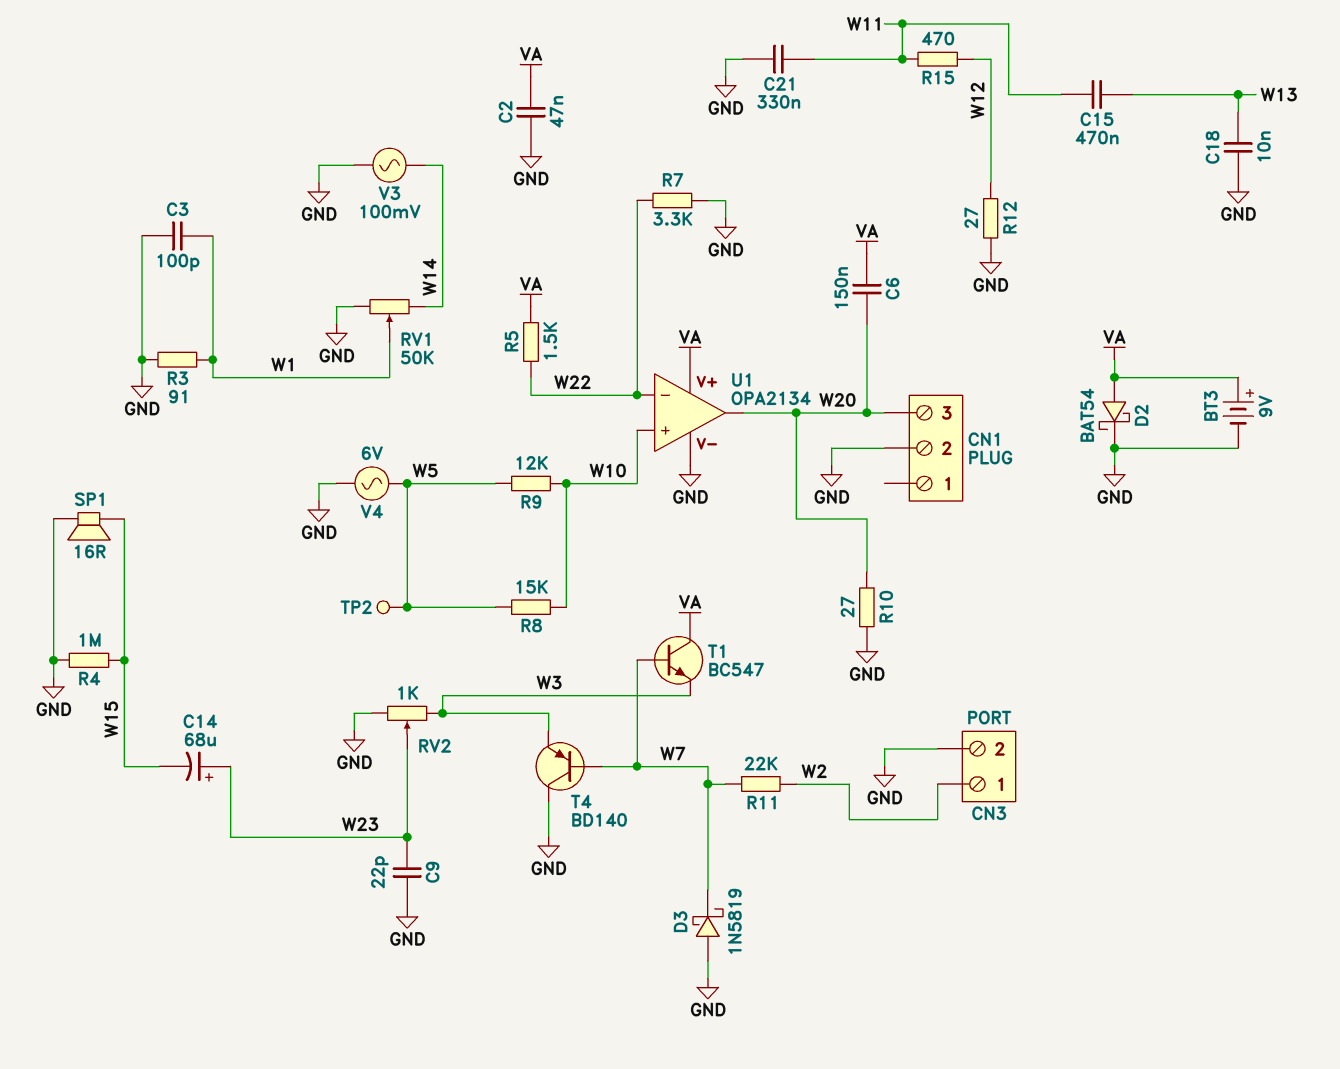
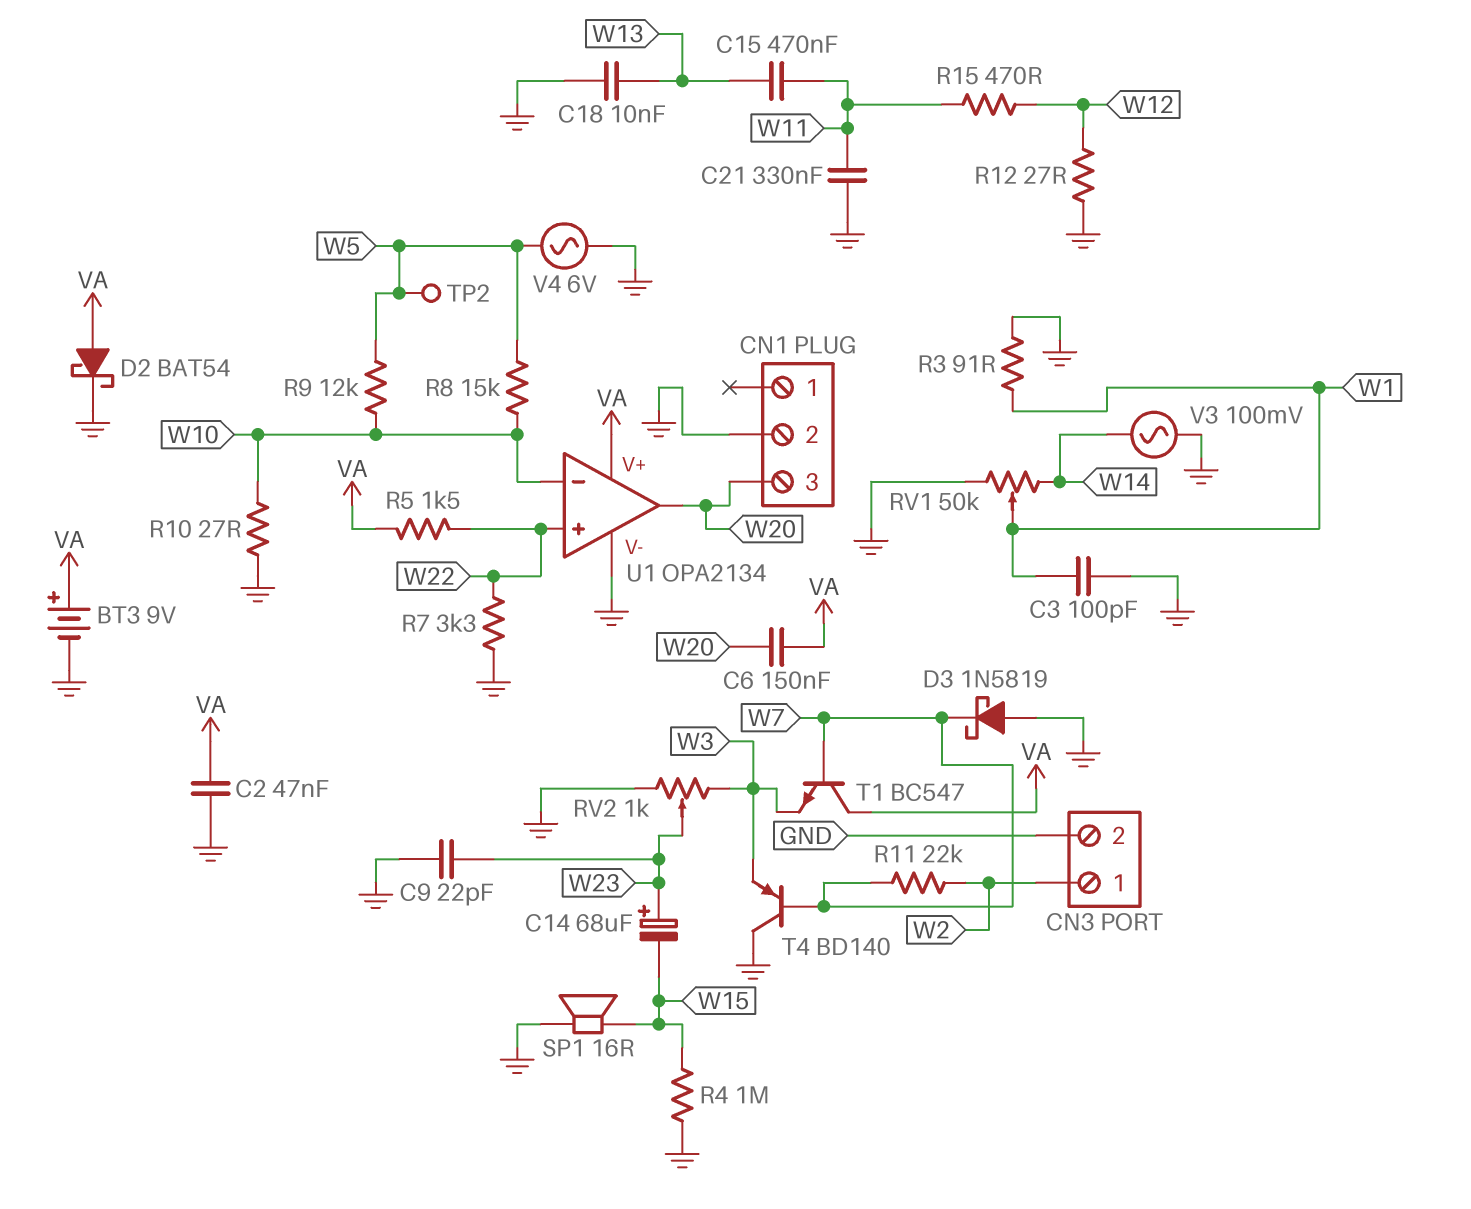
R10: 27 (GND, W20) -> 27 (GND, W10)
U1 pin in+: W10 -> W22
U1 pin in-: W22 -> W10

